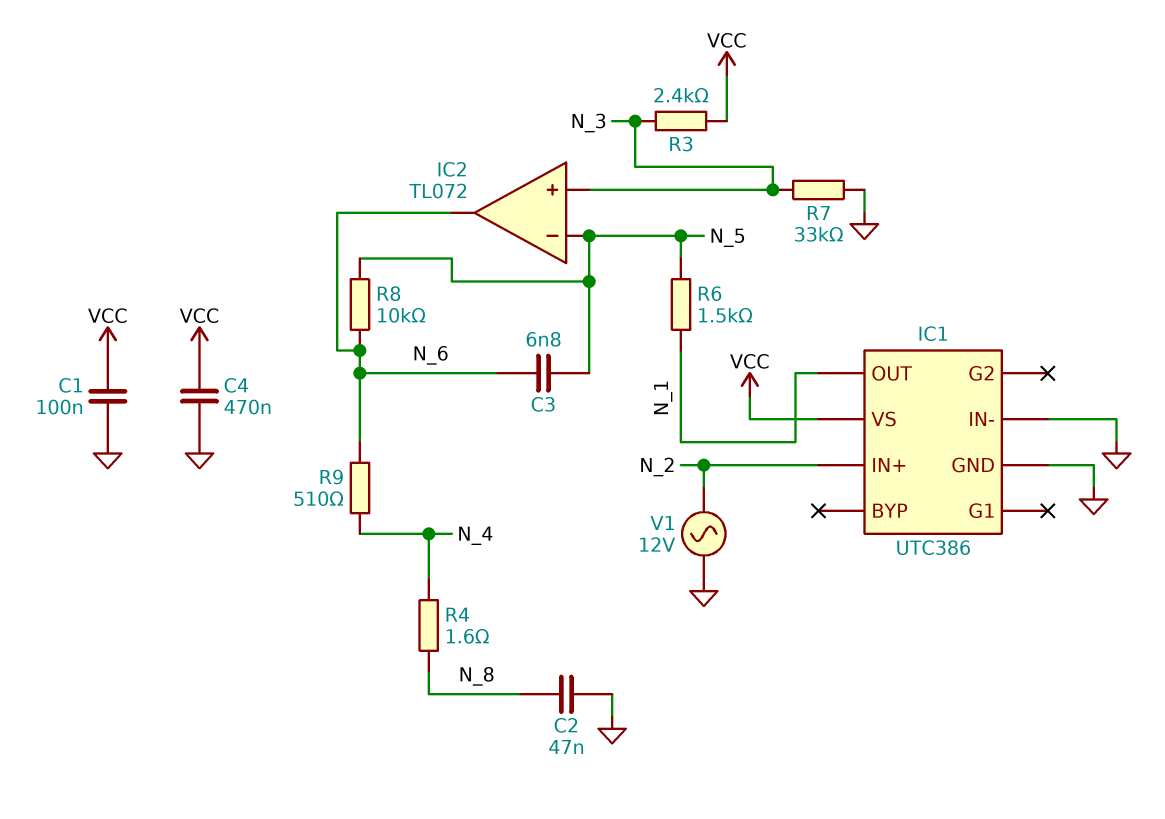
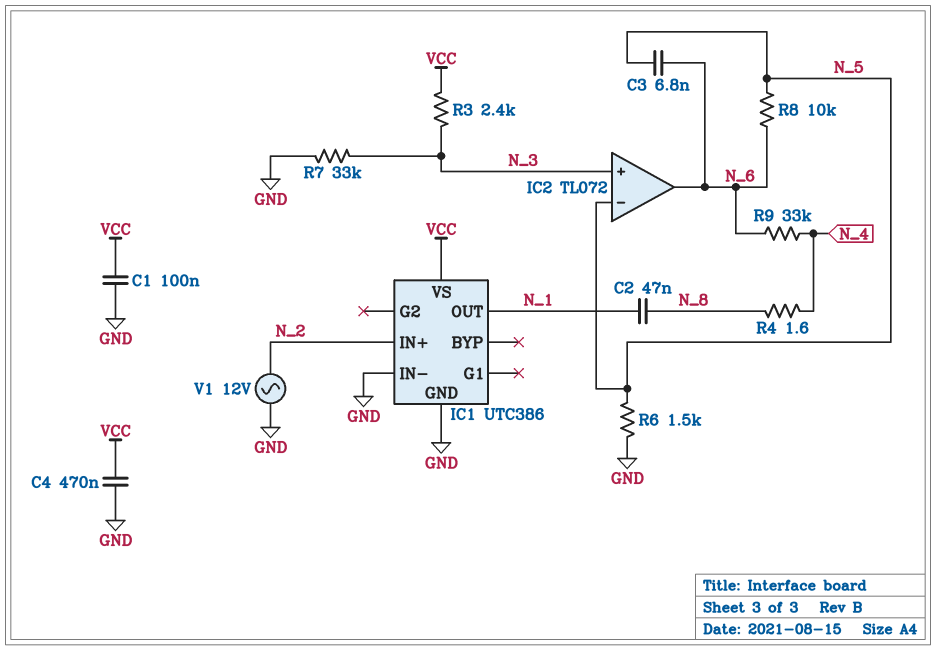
C2: 47nF (GND, N_8) -> 47nF (N_1, N_8)
R6: 1.5k (N_1, N_5) -> 1.5k (GND, N_5)
R9: 510 (N_4, N_6) -> 33k (N_4, N_6)

